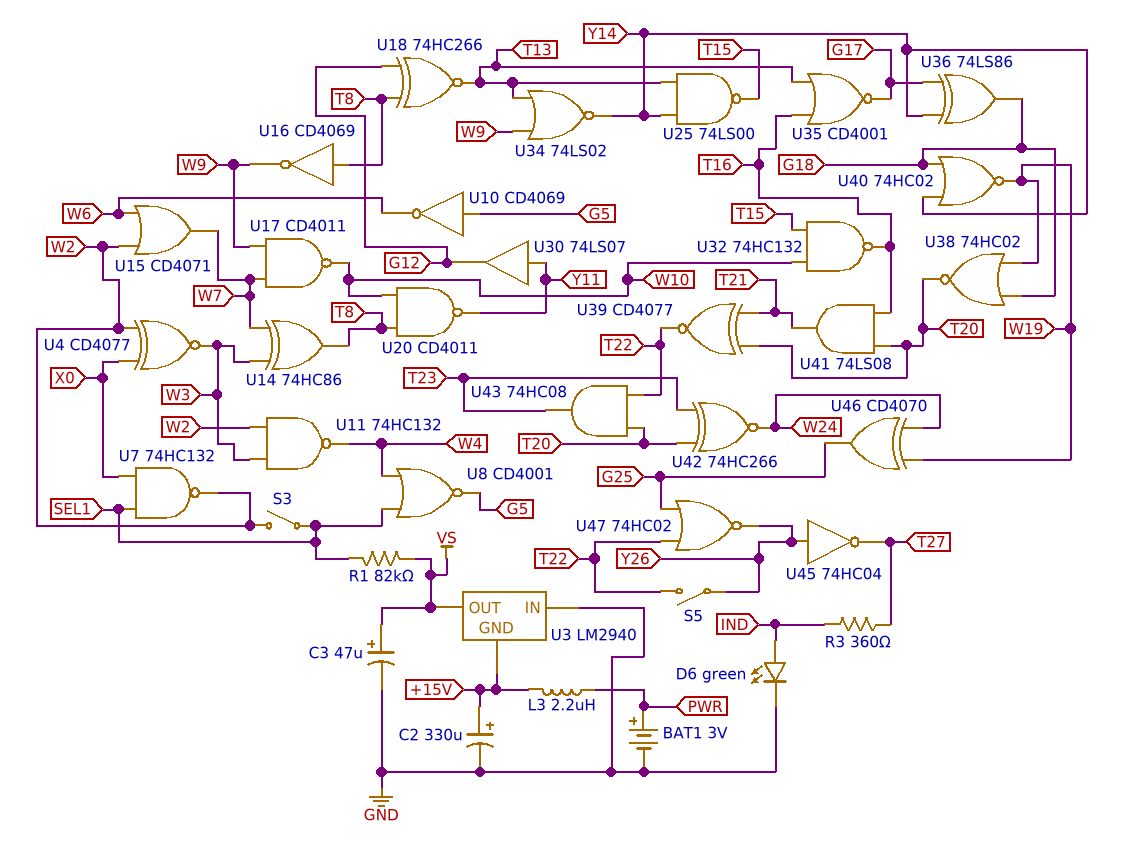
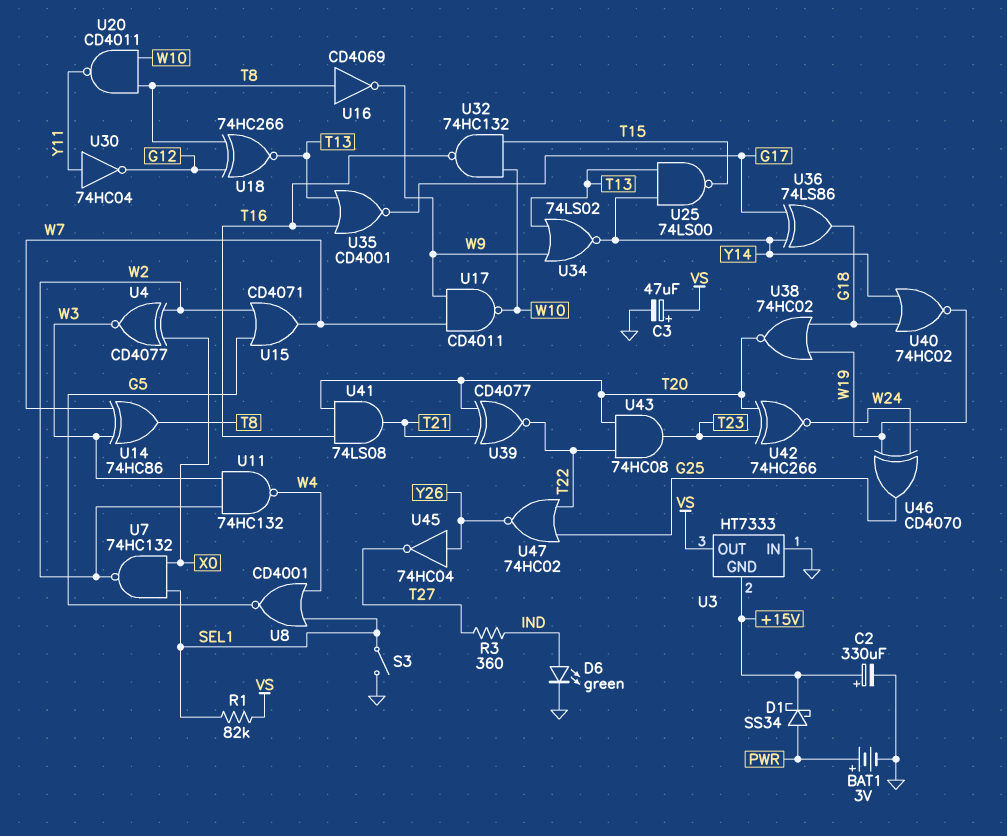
D1: none -> schottky SS34 (A PWR, K +15V)
L3: 2.2uH (+15V, PWR) -> none
S3: switch (SEL1, W2) -> switch (GND, SEL1)
S5: switch (T22, Y26) -> none
U3: LM2940 -> HT7333
U10: NOT CD4069 (in G5, out W6) -> none
U15: OR CD4071 (in W2, in W6, out W7) -> OR CD4071 (in G5, in W2, out W7)
U30: buffer 74LS07 (in Y11, out G12) -> NOT 74HC04 (in Y11, out G12)

